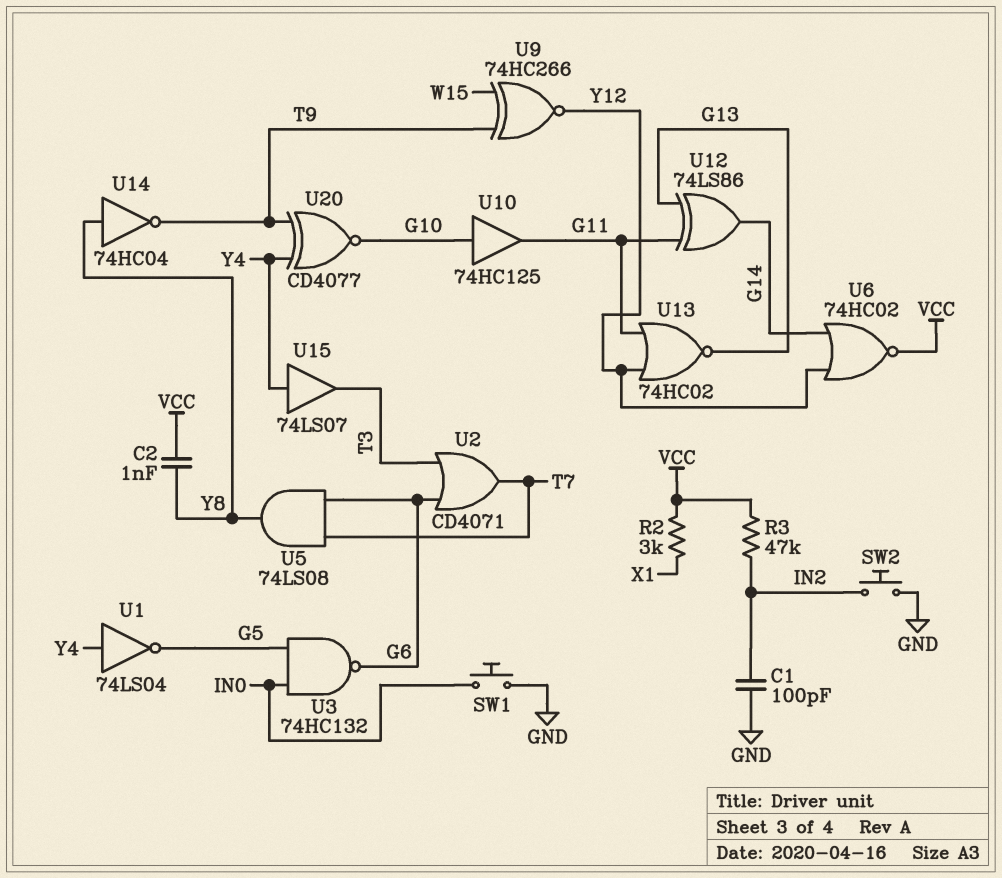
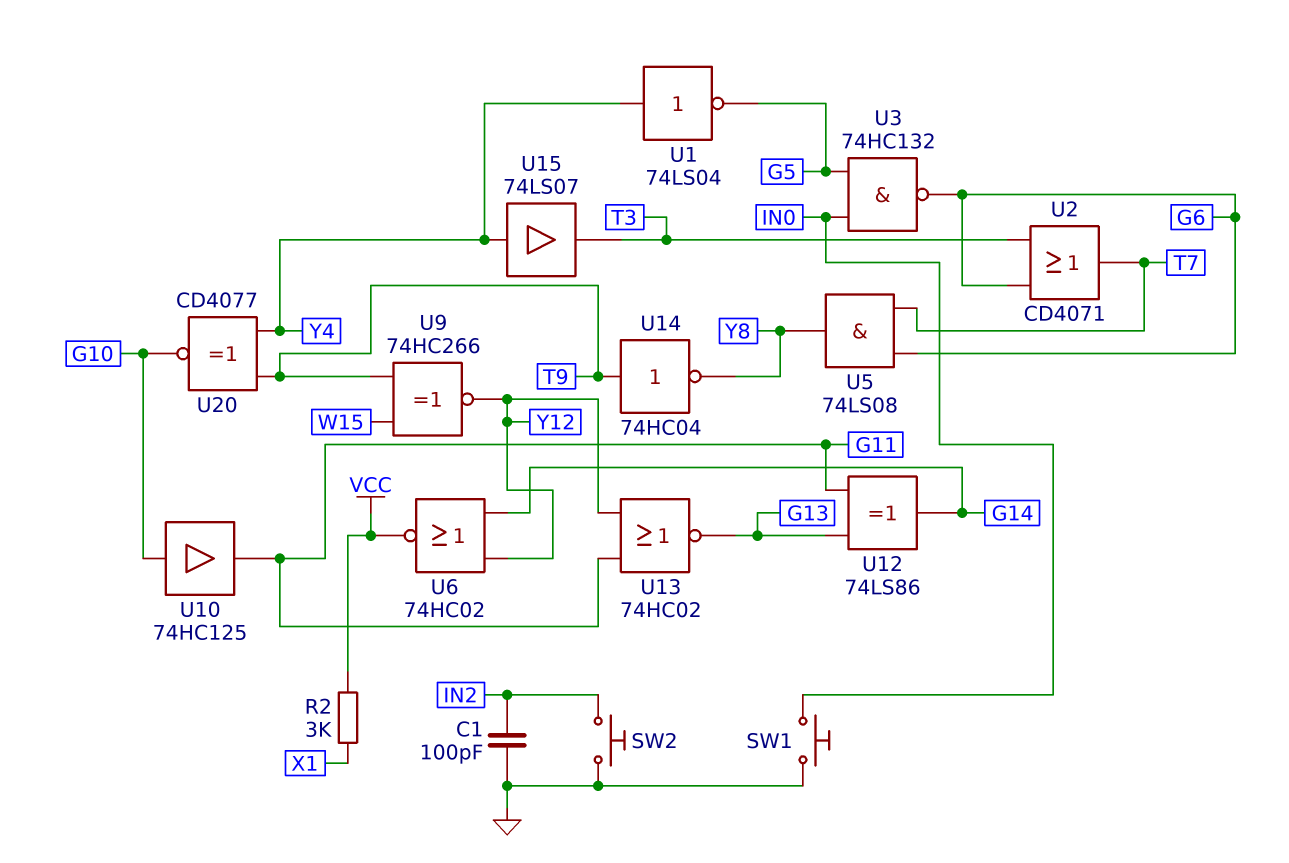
C2: 1nF (VCC, Y8) -> none
R3: 47k (IN2, VCC) -> none
U14: NOT 74HC04 (in Y8, out T9) -> NOT 74HC04 (in T9, out Y8)

